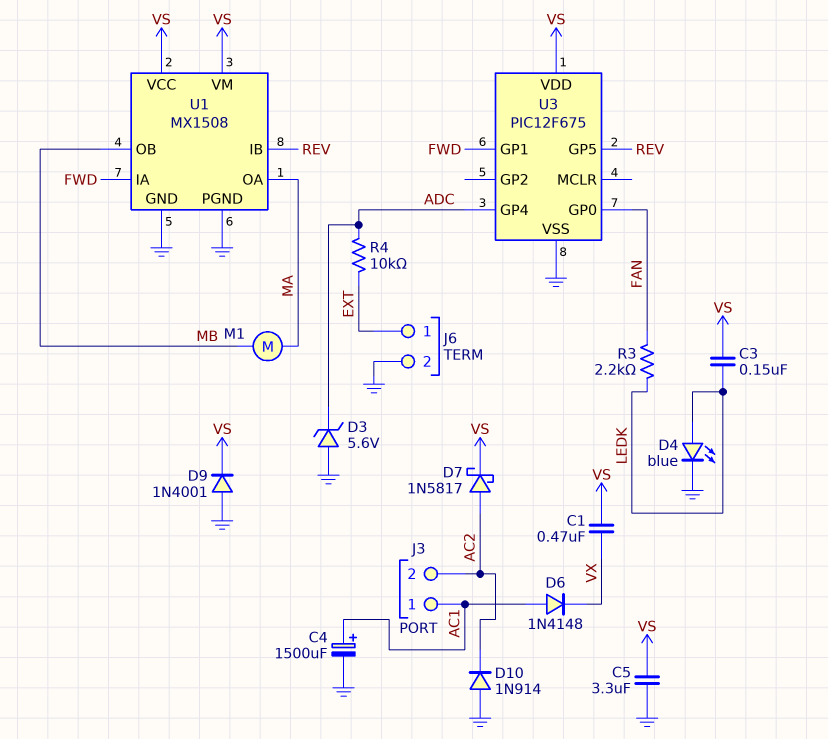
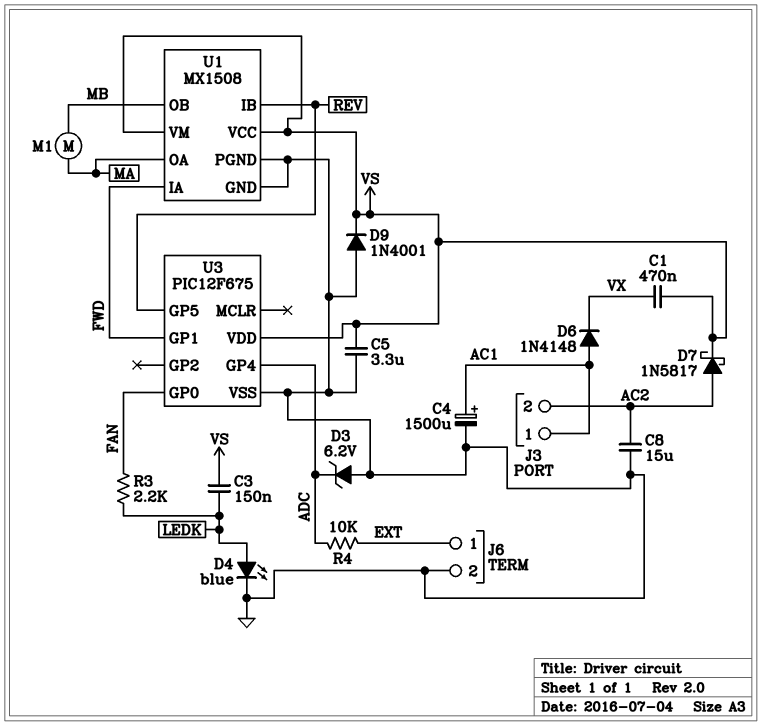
C8: none -> 15uF (AC2, GND)
D3: zener 5.6V (A GND, K ADC) -> zener 6.2V (A GND, K ADC)
D10: diode 1N914 (A GND, K AC2) -> none

